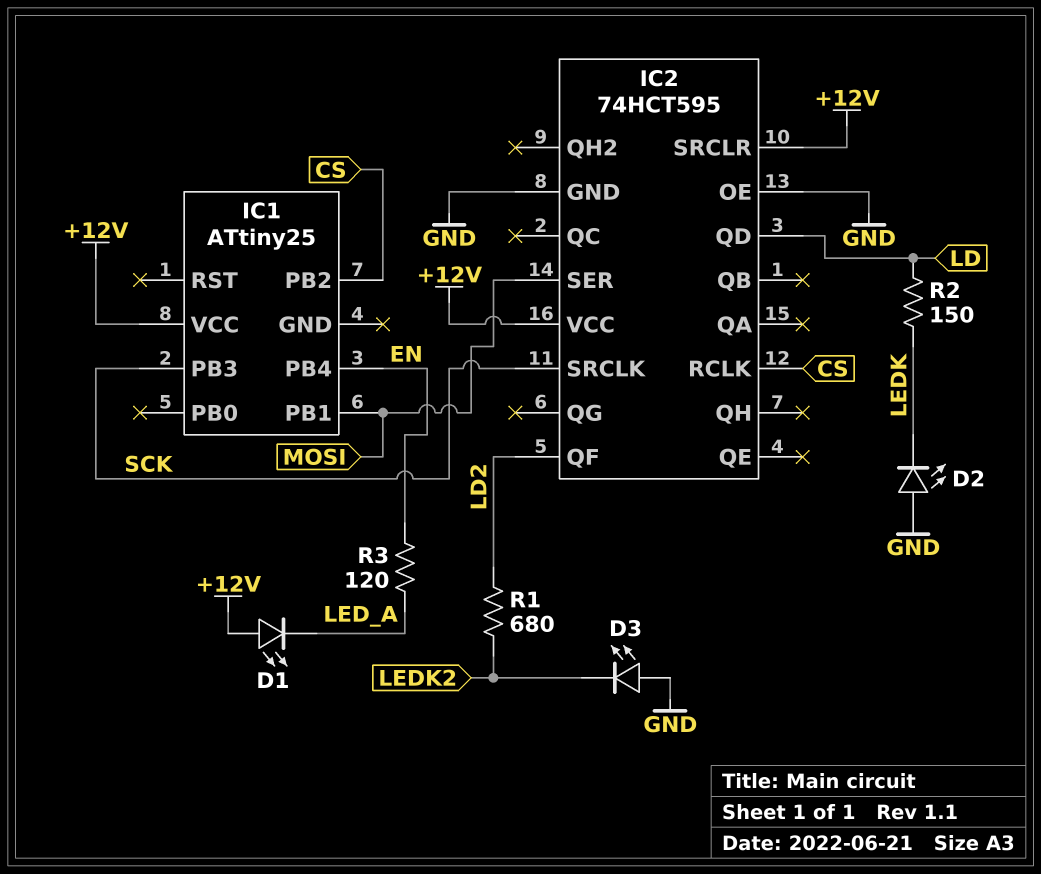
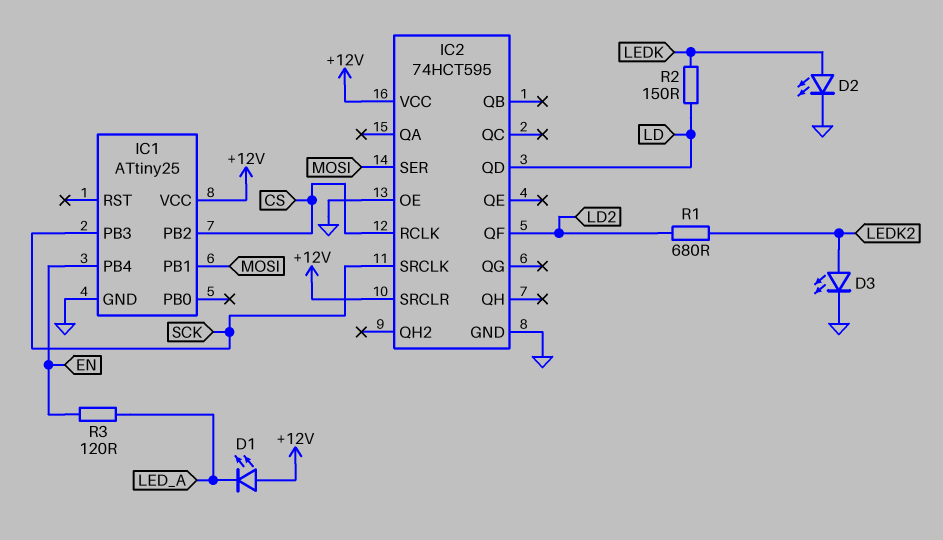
D2: LED (A GND, K LEDK) -> LED (A LEDK, K GND)
D3: LED (A GND, K LEDK2) -> LED (A LEDK2, K GND)
IC1 pin GND: none -> GND

